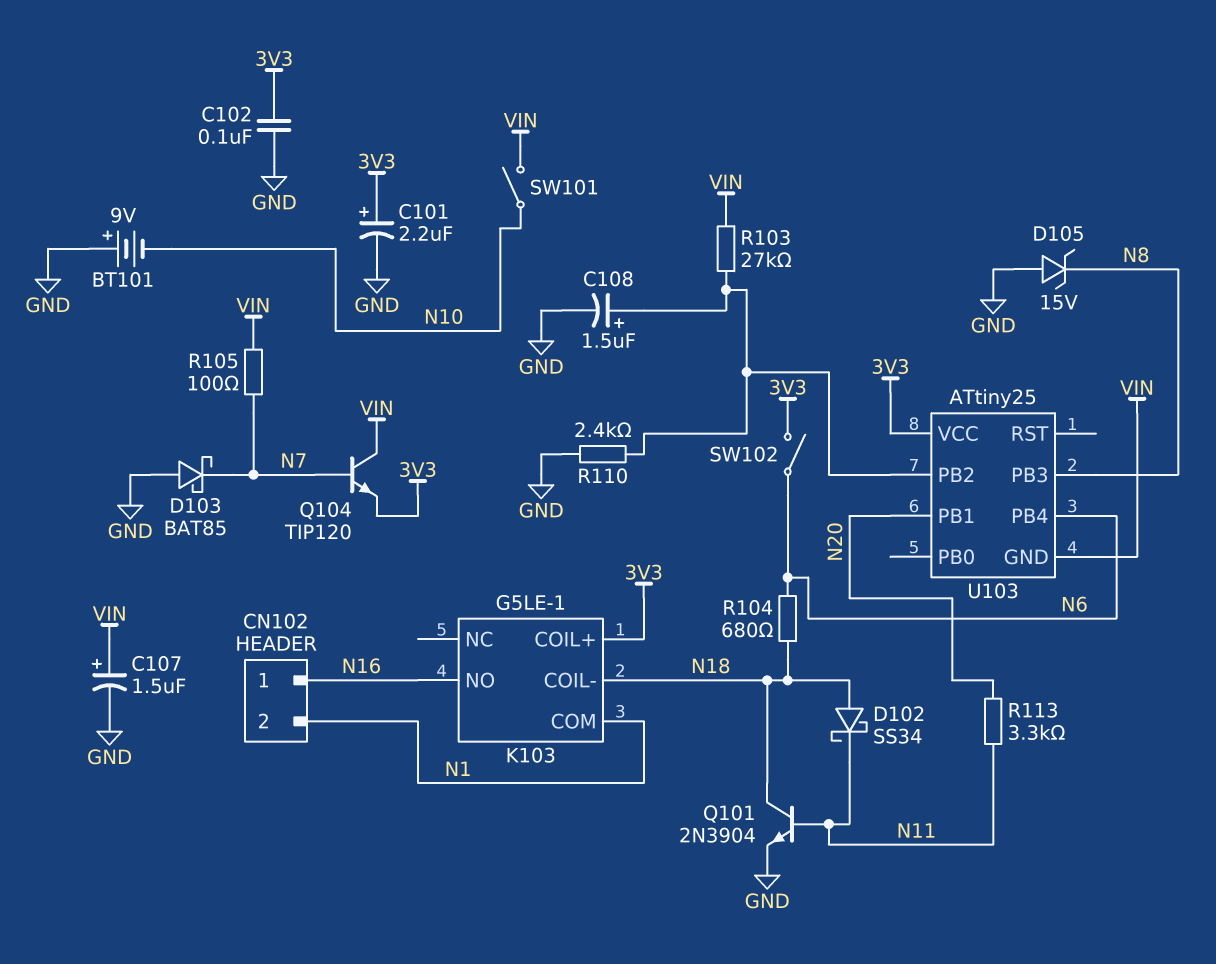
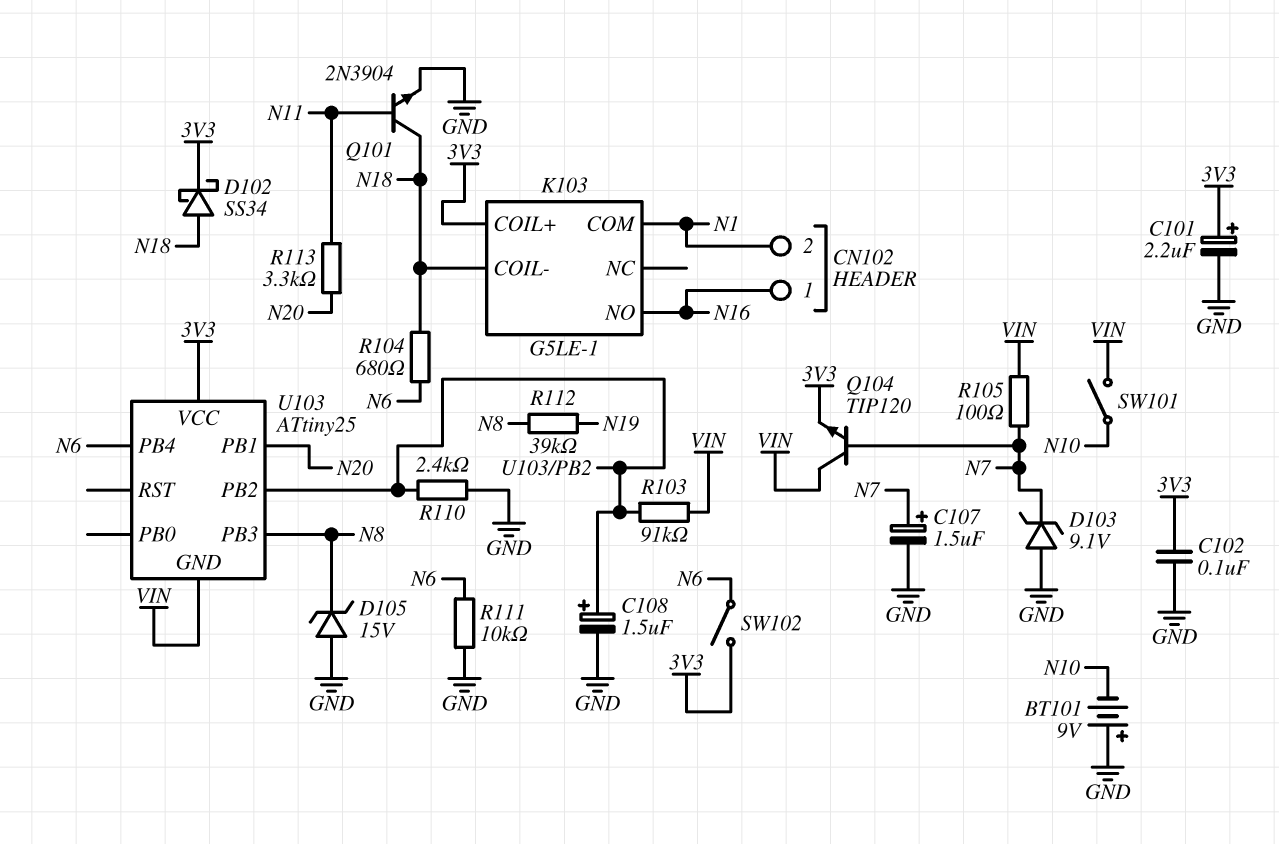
C107: 1.5uF (plus VIN, minus GND) -> 1.5uF (plus N7, minus GND)
D102: schottky SS34 (A N18, K N11) -> schottky SS34 (A N18, K 3V3)
D103: schottky BAT85 (A GND, K N7) -> zener 9.1V (A GND, K N7)
R103: 27k (U103/PB2, VIN) -> 91k (U103/PB2, VIN)
R111: none -> 10k (GND, N6)
R112: none -> 39k (N8, N19)

